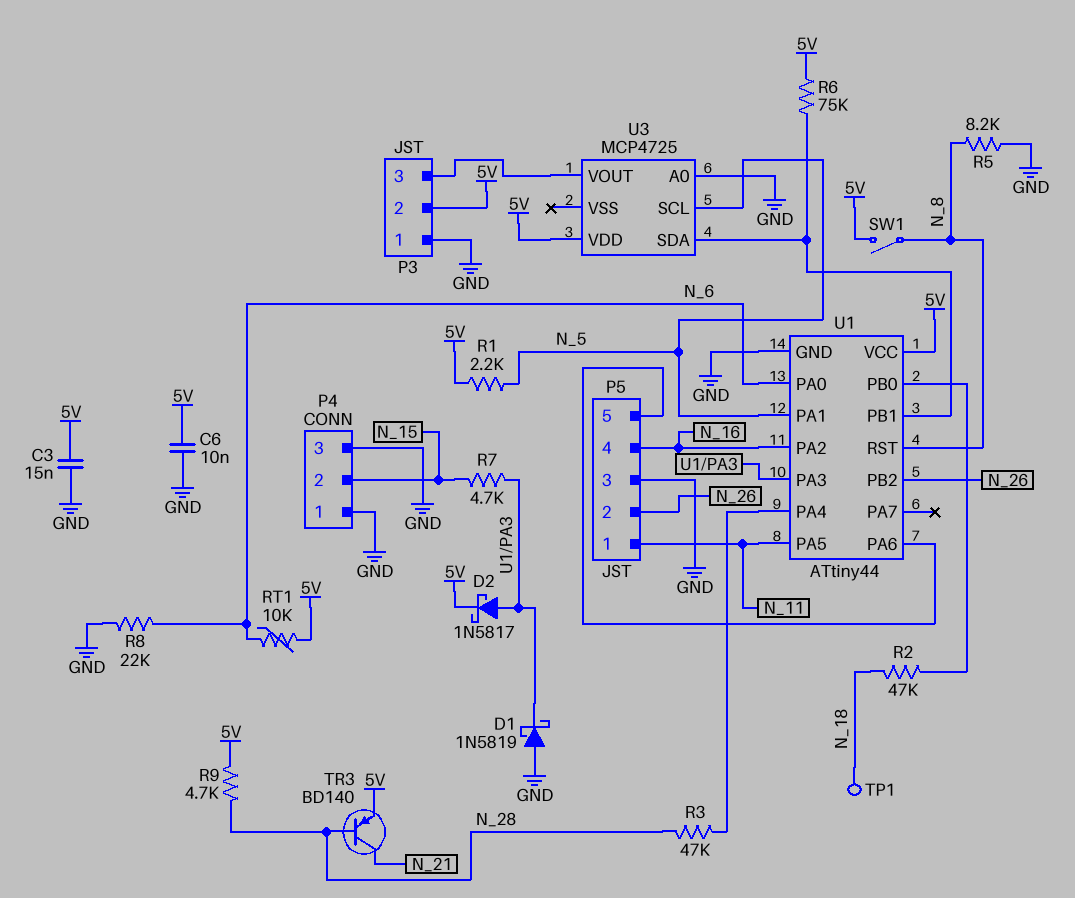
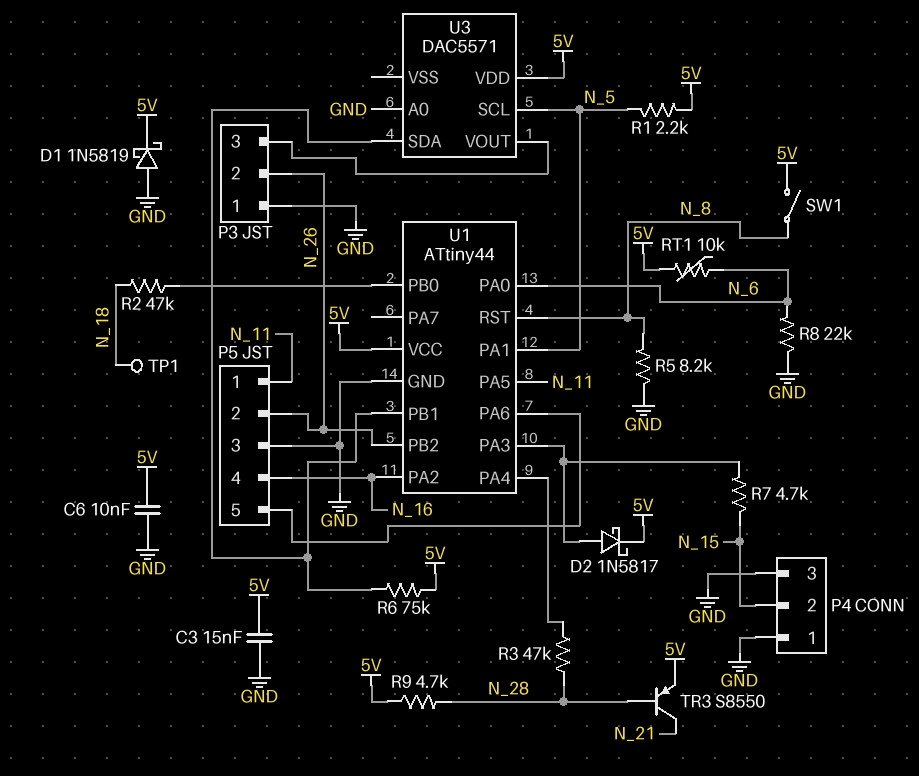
D1: schottky 1N5819 (A GND, K U1/PA3) -> schottky 1N5819 (A GND, K 5V)
P3 pin 2: 5V -> N_26
TR3: PNP BD140 (B N_28, C N_21, E 5V) -> PNP S8550 (B N_28, C N_21, E 5V)
U3: MCP4725 -> DAC5571

